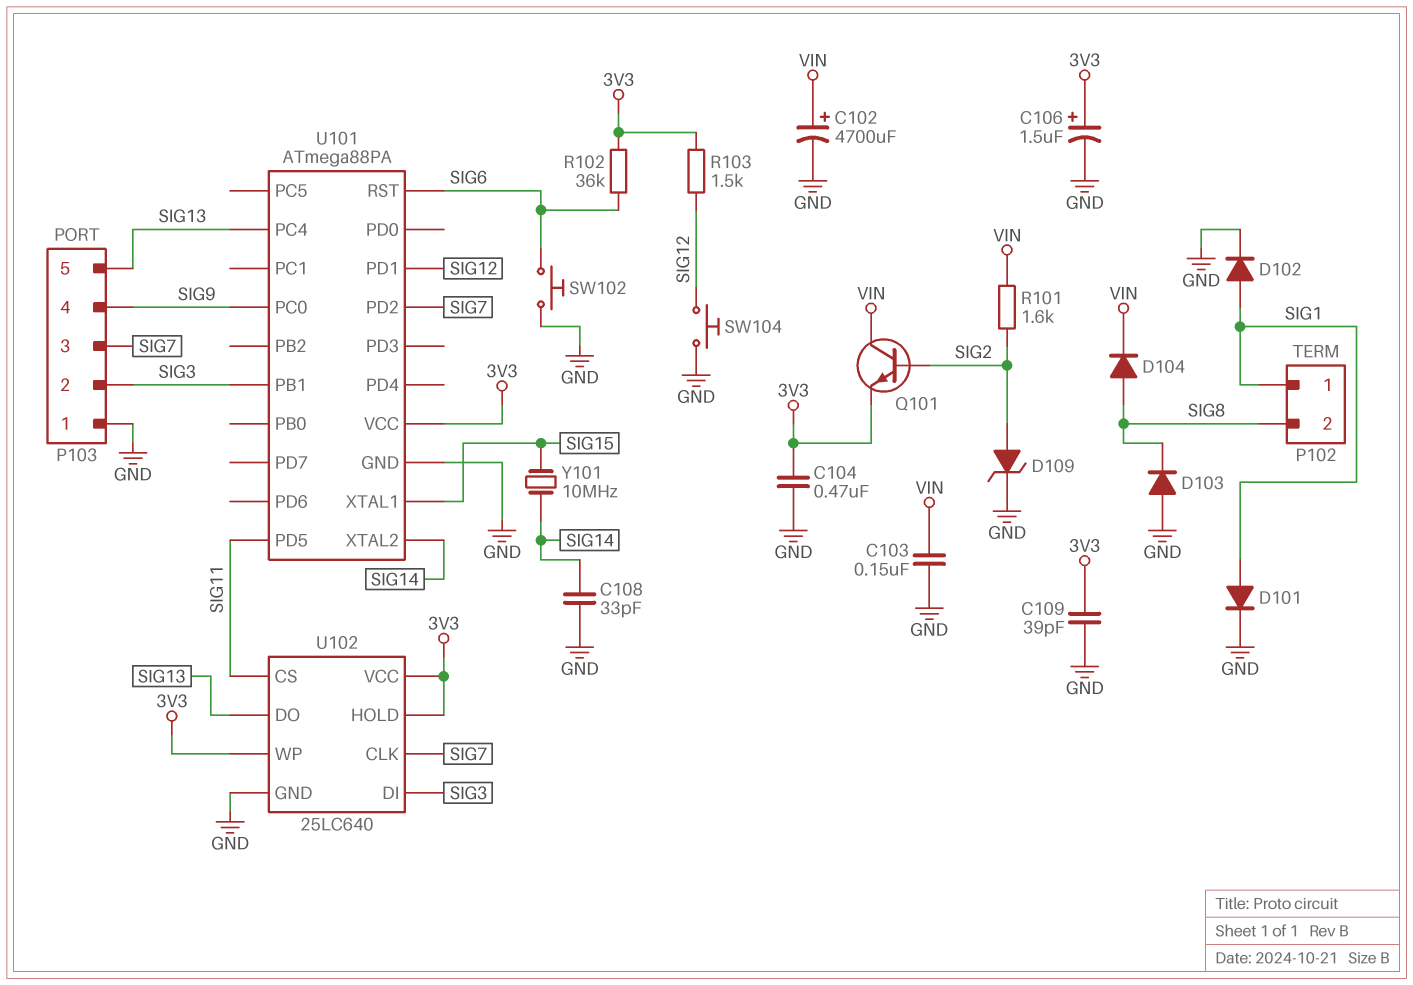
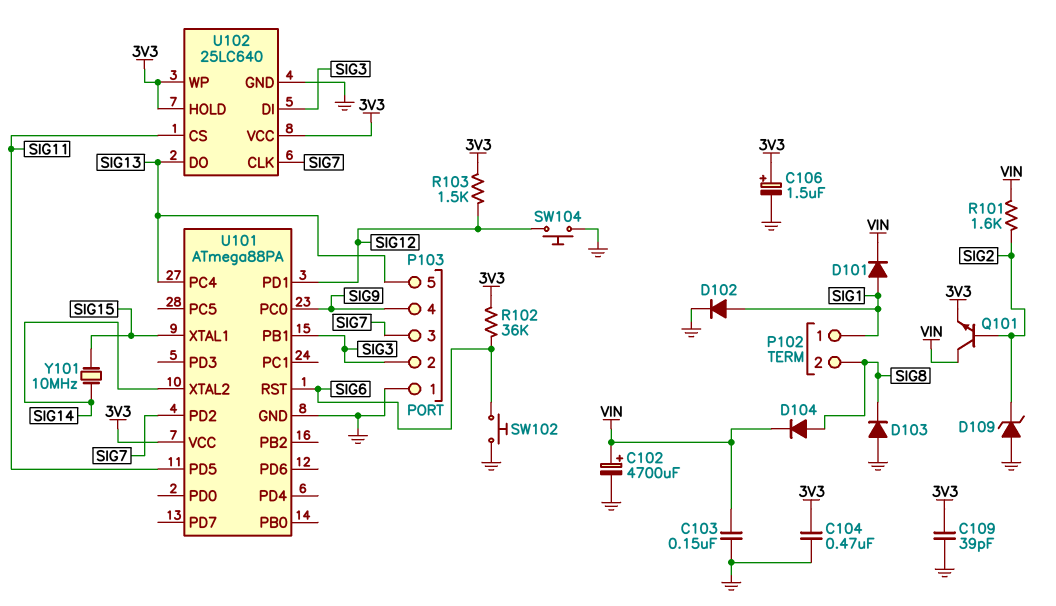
C108: 33pF (GND, SIG14) -> none
D101: diode (A SIG1, K GND) -> diode (A SIG1, K VIN)
D109: zener (A SIG2, K GND) -> zener (A GND, K SIG2)

